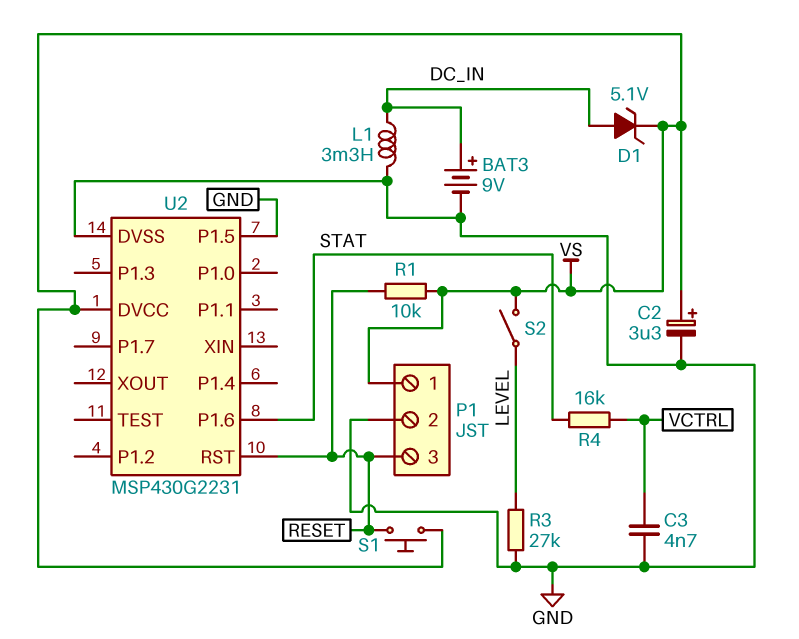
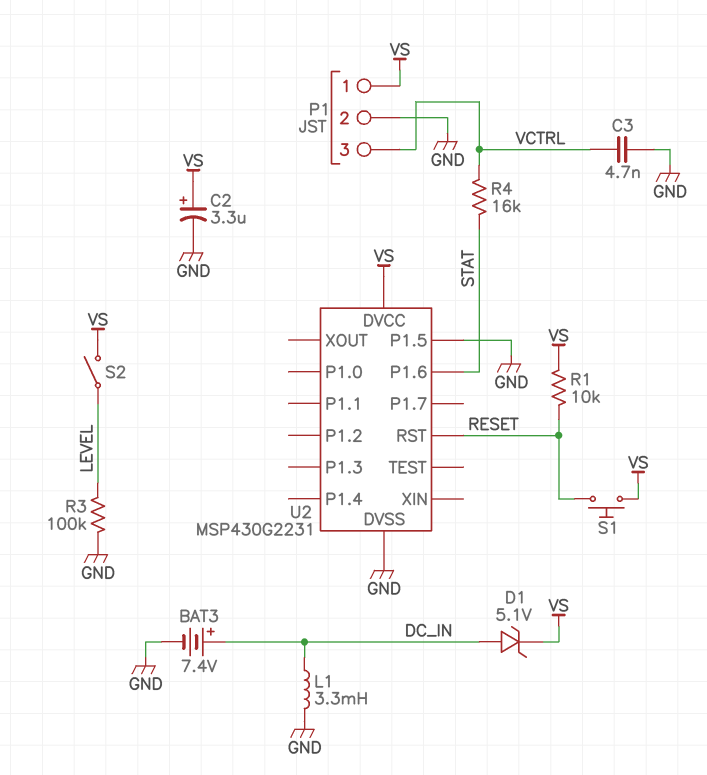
BAT3: 9V (plus DC_IN, minus GND) -> 7.4V (plus DC_IN, minus GND)
P1 pin 3: RESET -> VCTRL
R3: 27k (GND, LEVEL) -> 100k (GND, LEVEL)

